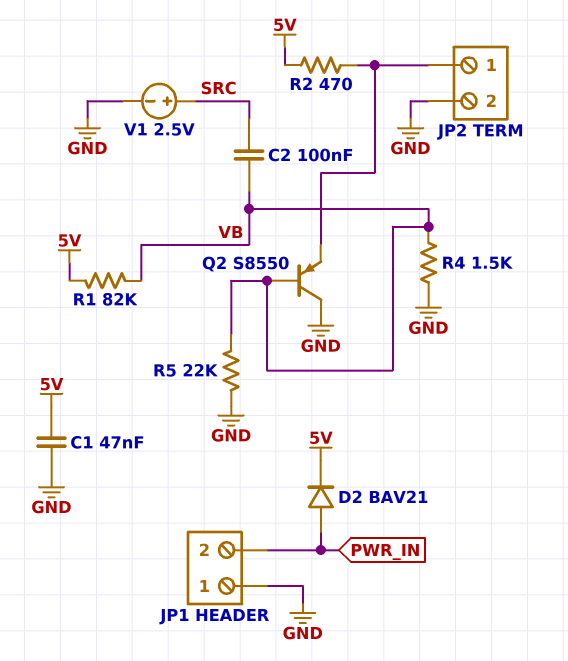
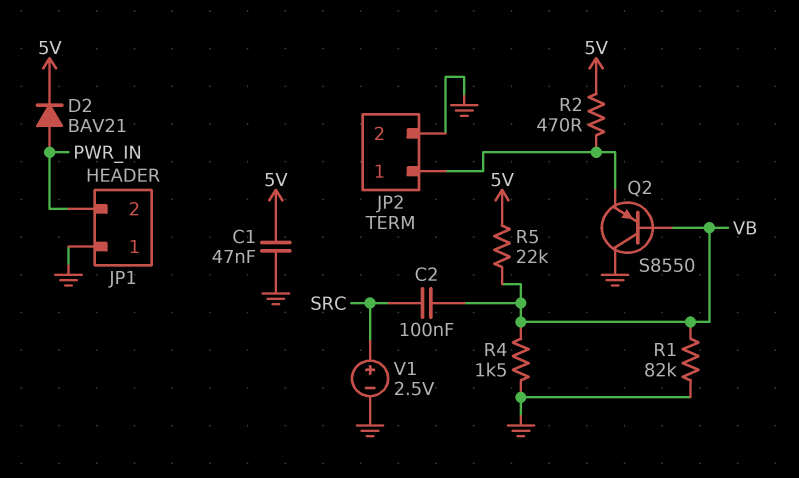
R1: 82k (5V, VB) -> 82k (GND, VB)
R5: 22k (GND, VB) -> 22k (5V, VB)

